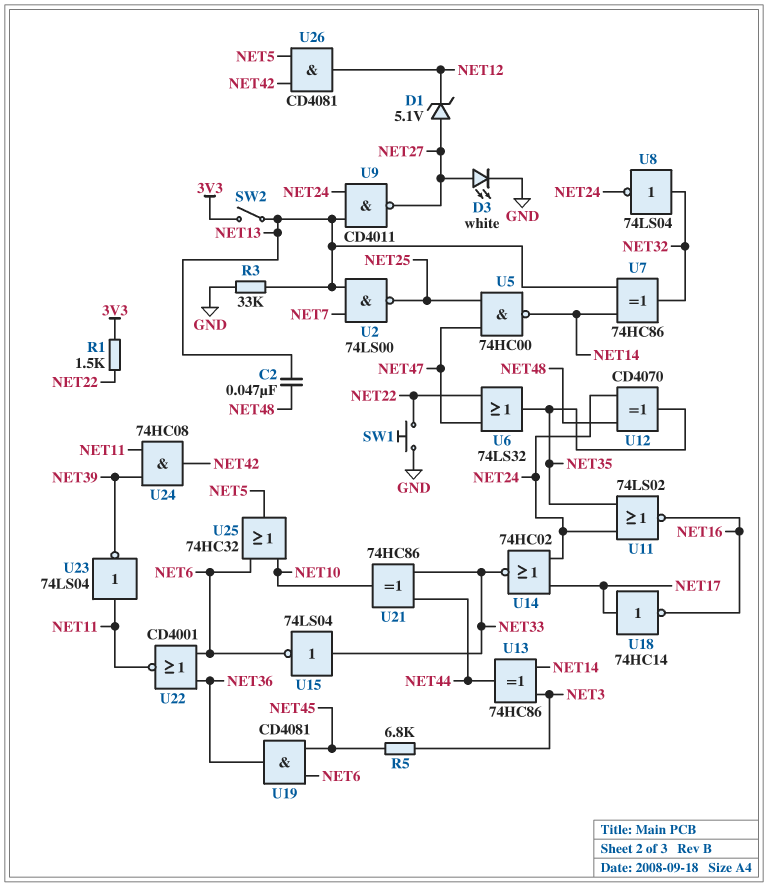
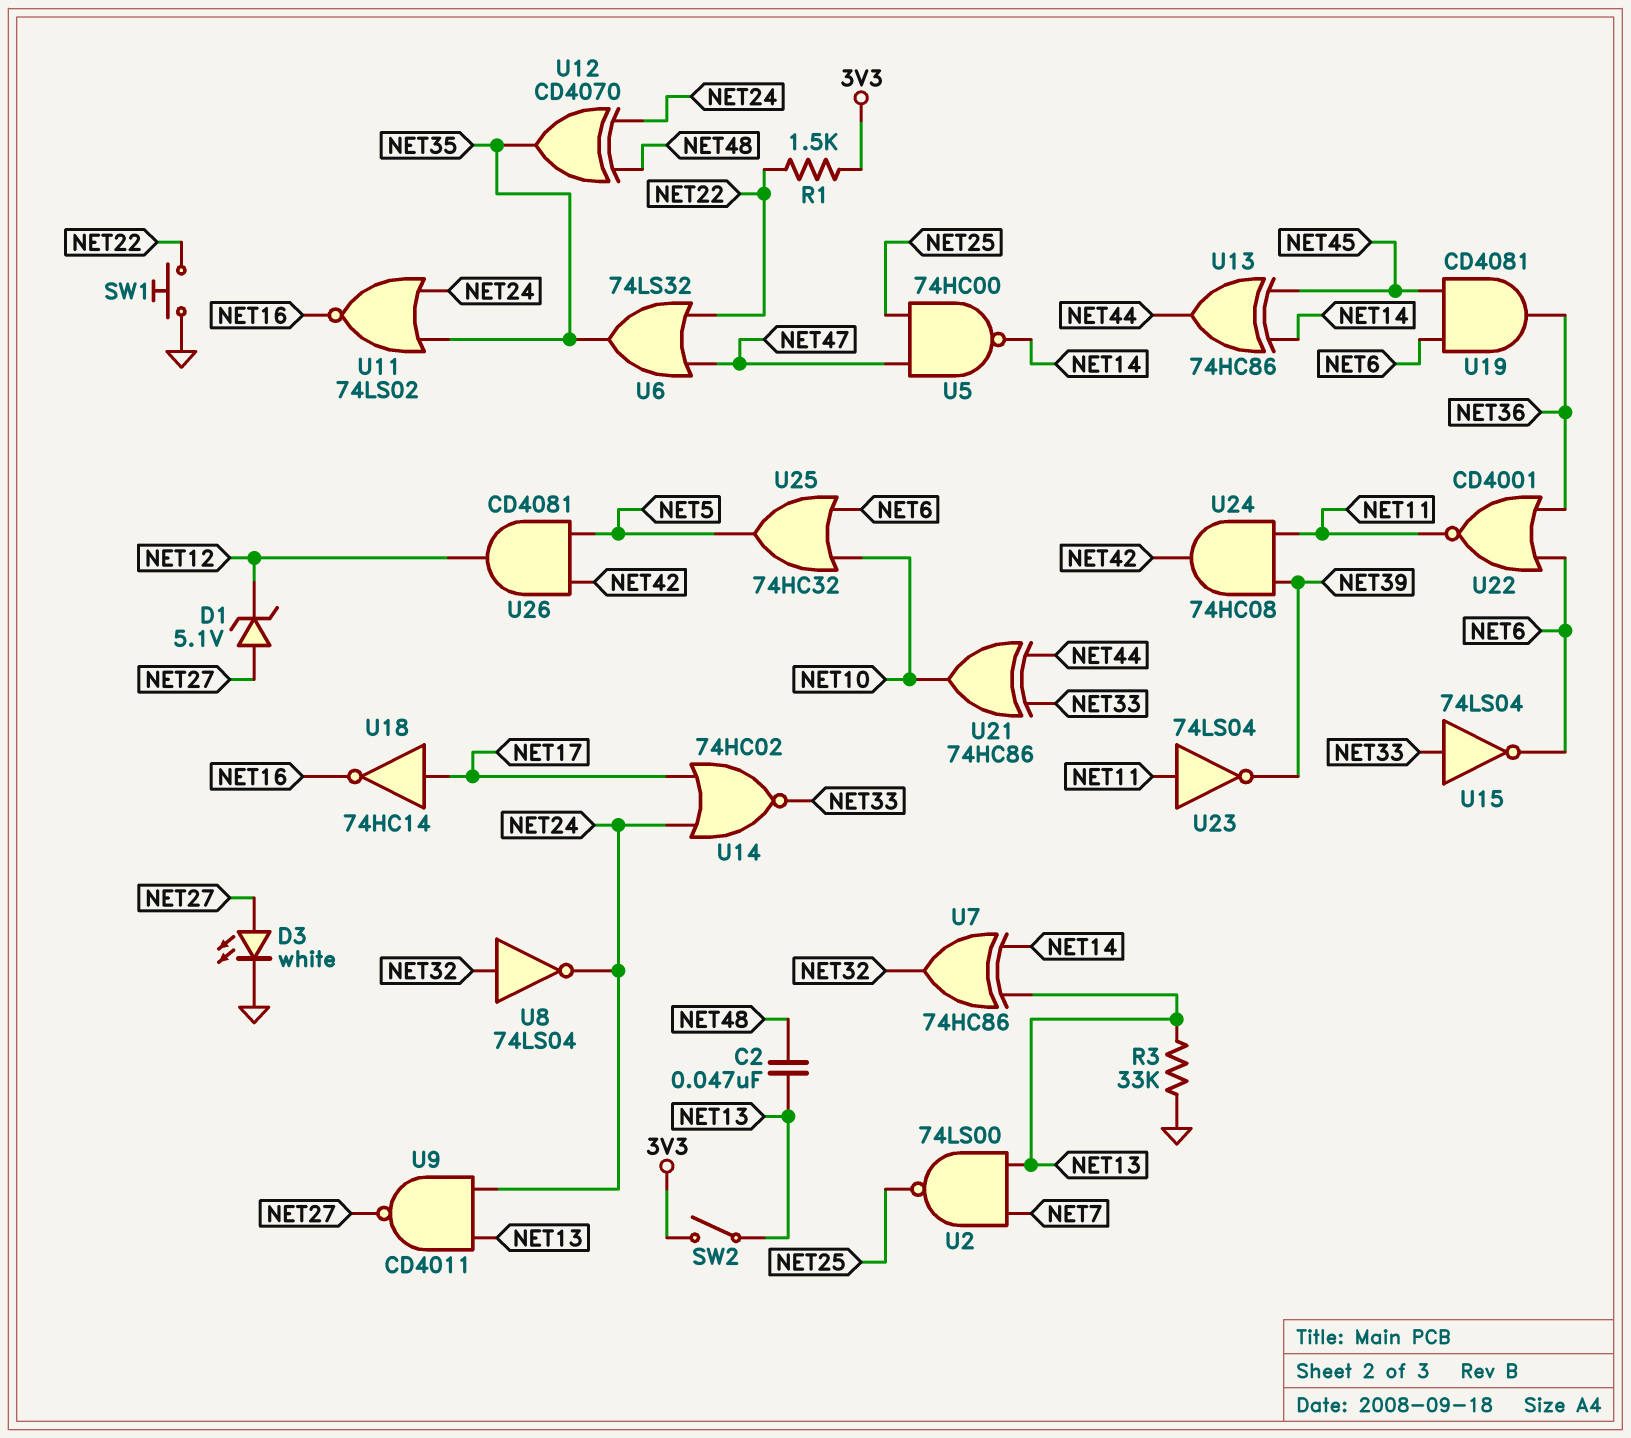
R5: 6.8k (NET3, NET45) -> none
U13: XOR 74HC86 (in NET3, in NET14, out NET44) -> XOR 74HC86 (in NET14, in NET45, out NET44)

